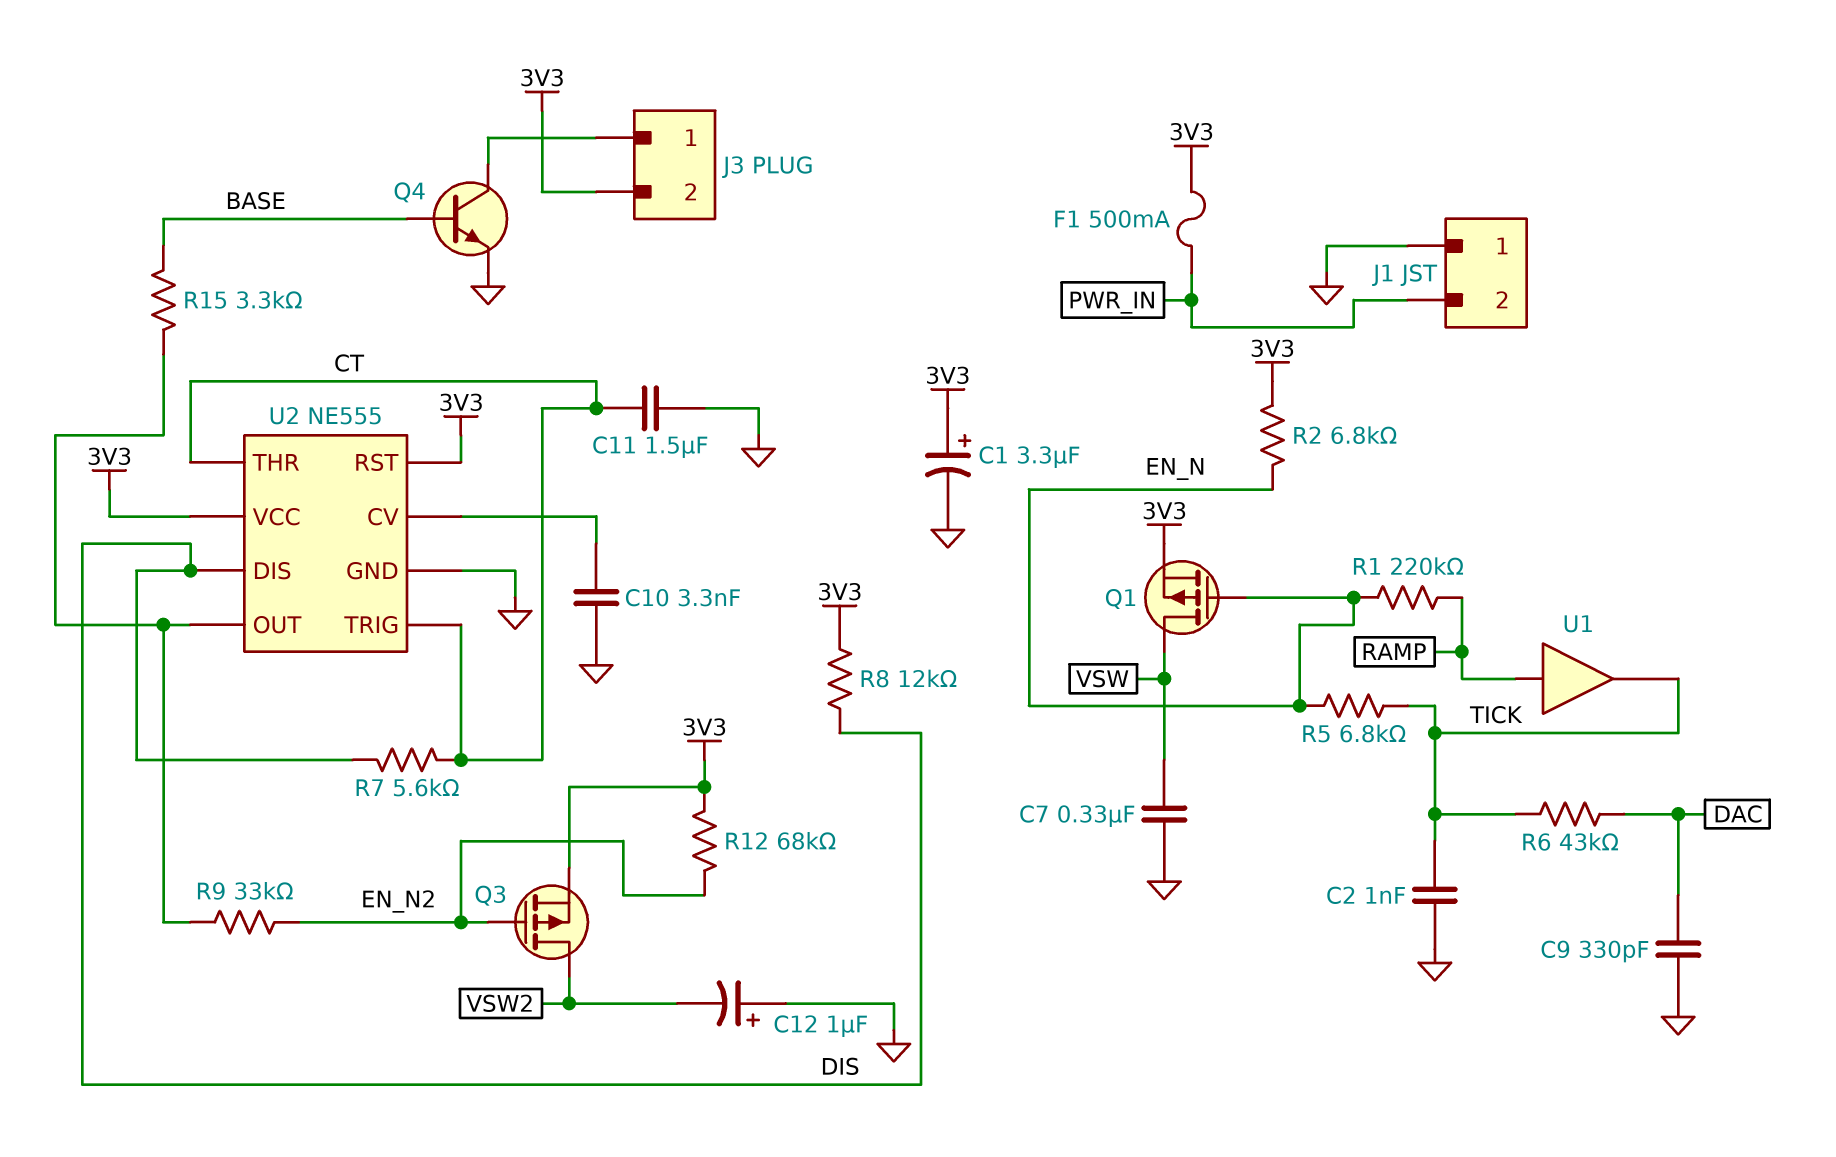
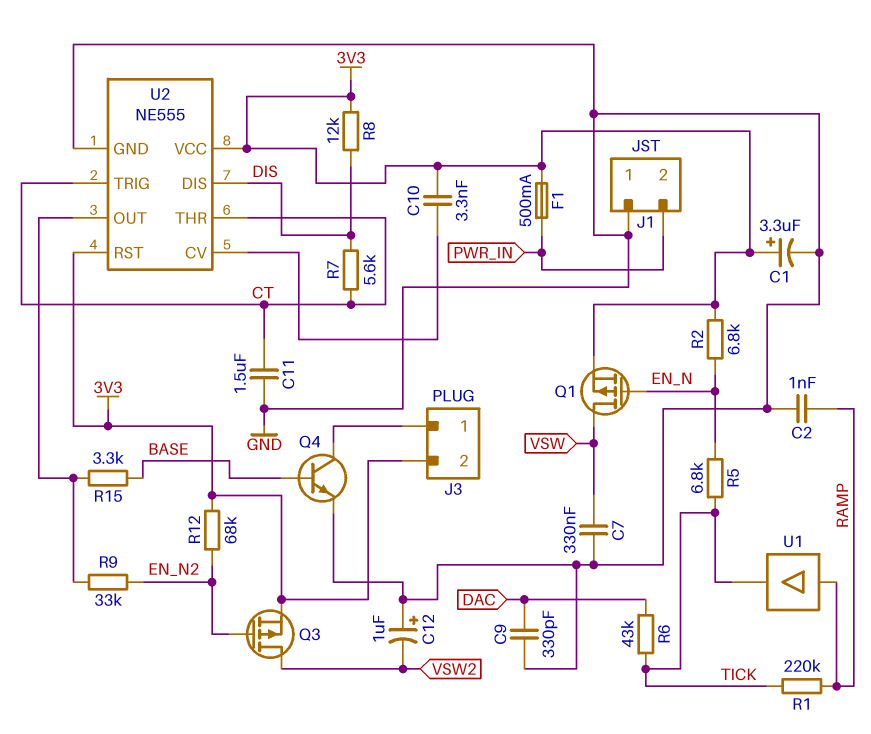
C2: 1nF (GND, TICK) -> 1nF (GND, RAMP)
C10: 3.3nF (GND, U2/CV) -> 3.3nF (3V3, U2/CV)
R1: 220k (EN_N, RAMP) -> 220k (RAMP, TICK)

